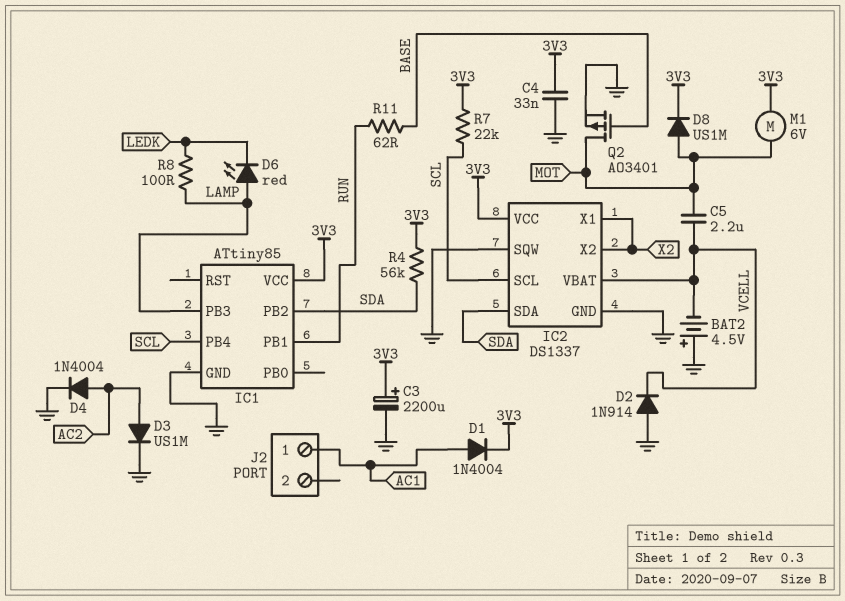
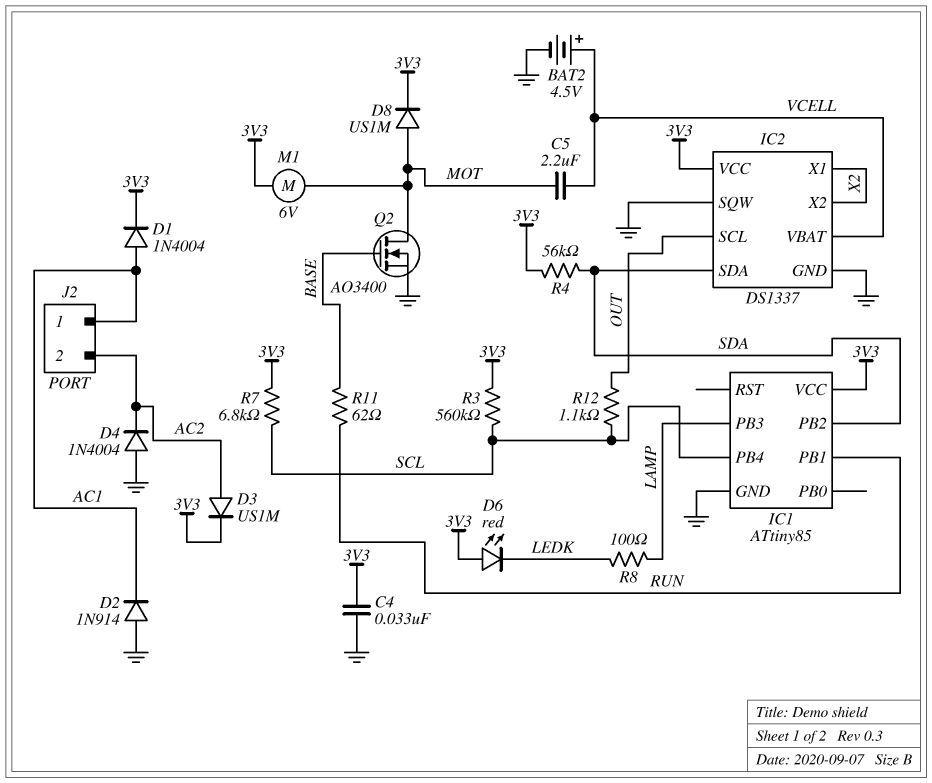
BAT2: 4.5V (plus GND, minus VCELL) -> 4.5V (plus VCELL, minus GND)
C3: 2200uF (plus 3V3, minus GND) -> none
D2: diode 1N914 (A GND, K VCELL) -> diode 1N914 (A GND, K AC1)
D3: diode US1M (A AC2, K GND) -> diode US1M (A AC2, K 3V3)
D4: diode 1N4004 (A AC2, K GND) -> diode 1N4004 (A GND, K AC2)
D6: LED red (A LAMP, K LEDK) -> LED red (A 3V3, K LEDK)
IC2 pin SCL: SCL -> OUT
J2 pin 2: none -> AC2
Q2: PMOS AO3401 (G BASE, D MOT, S GND) -> NMOS AO3400 (G BASE, D MOT, S GND)
R3: none -> 560k (3V3, SCL)
R7: 22k (3V3, SCL) -> 6.8k (3V3, SCL)
R12: none -> 1.1k (OUT, SCL)

